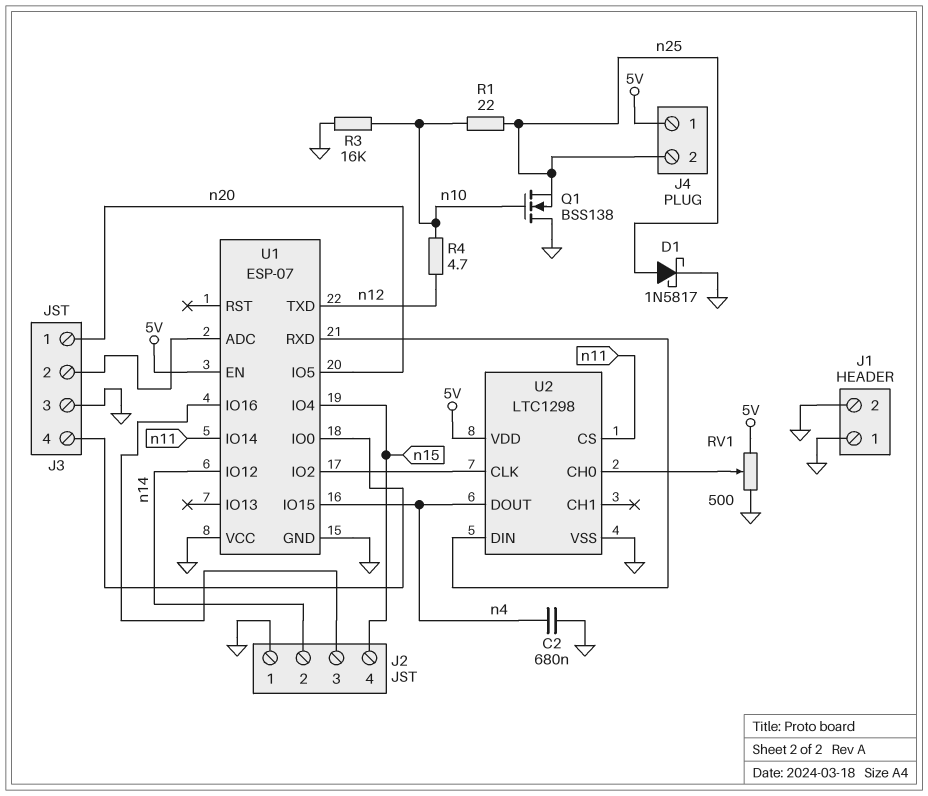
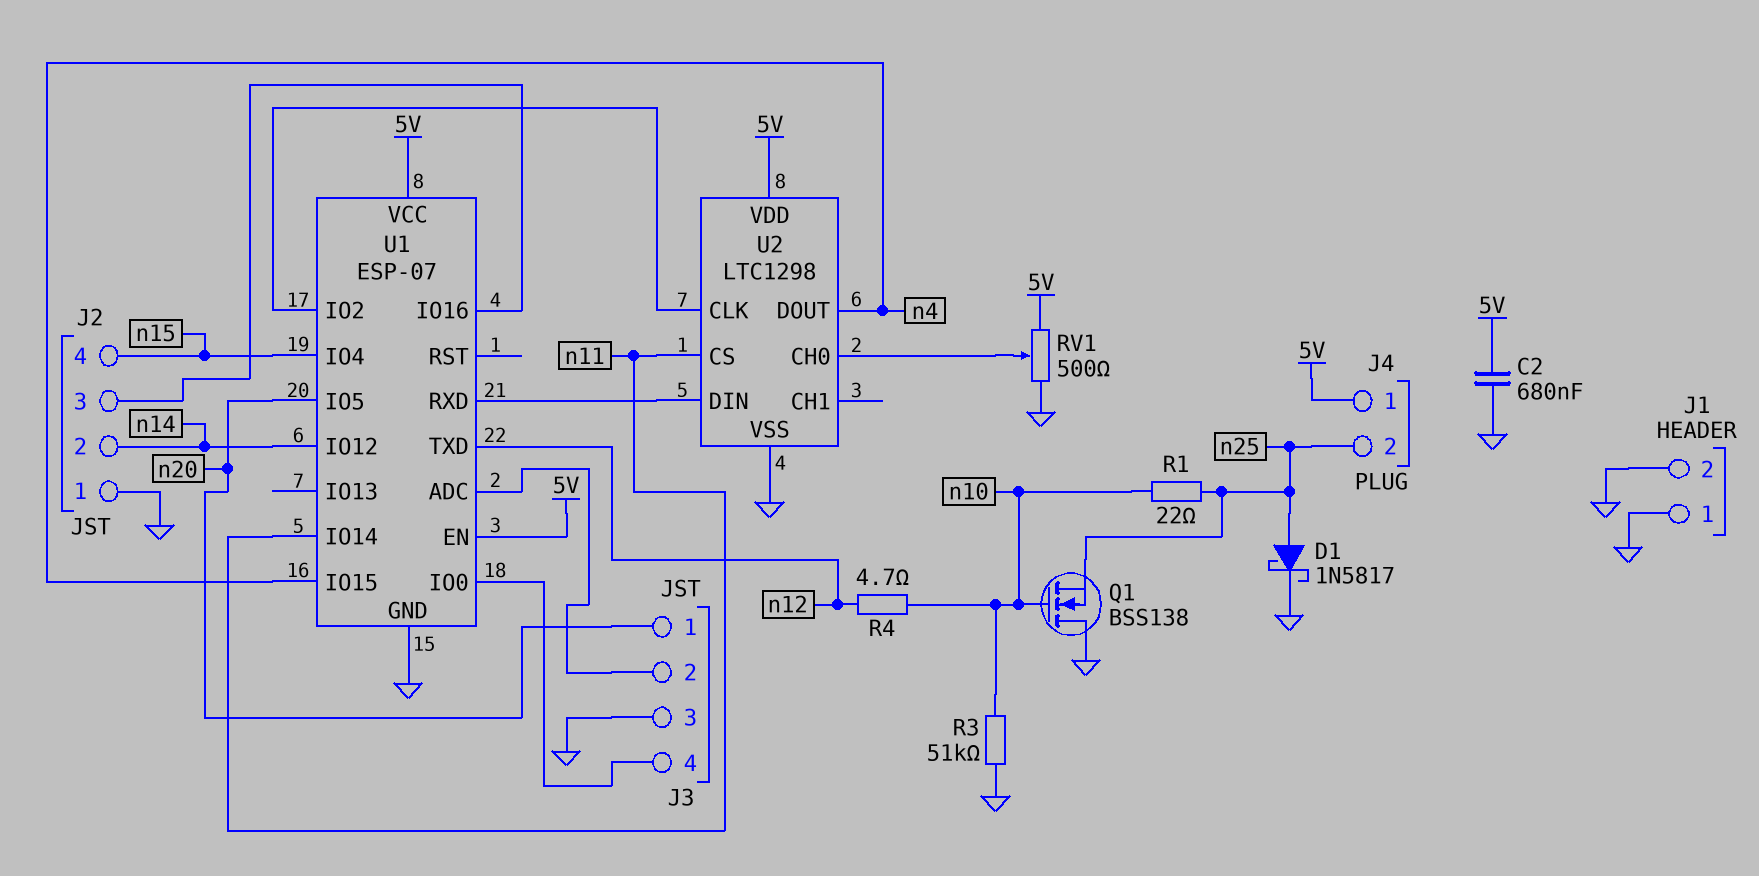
C2: 680nF (GND, n4) -> 680nF (5V, GND)
R3: 16k (GND, n10) -> 51k (GND, n10)
U1 pin VCC: GND -> 5V

